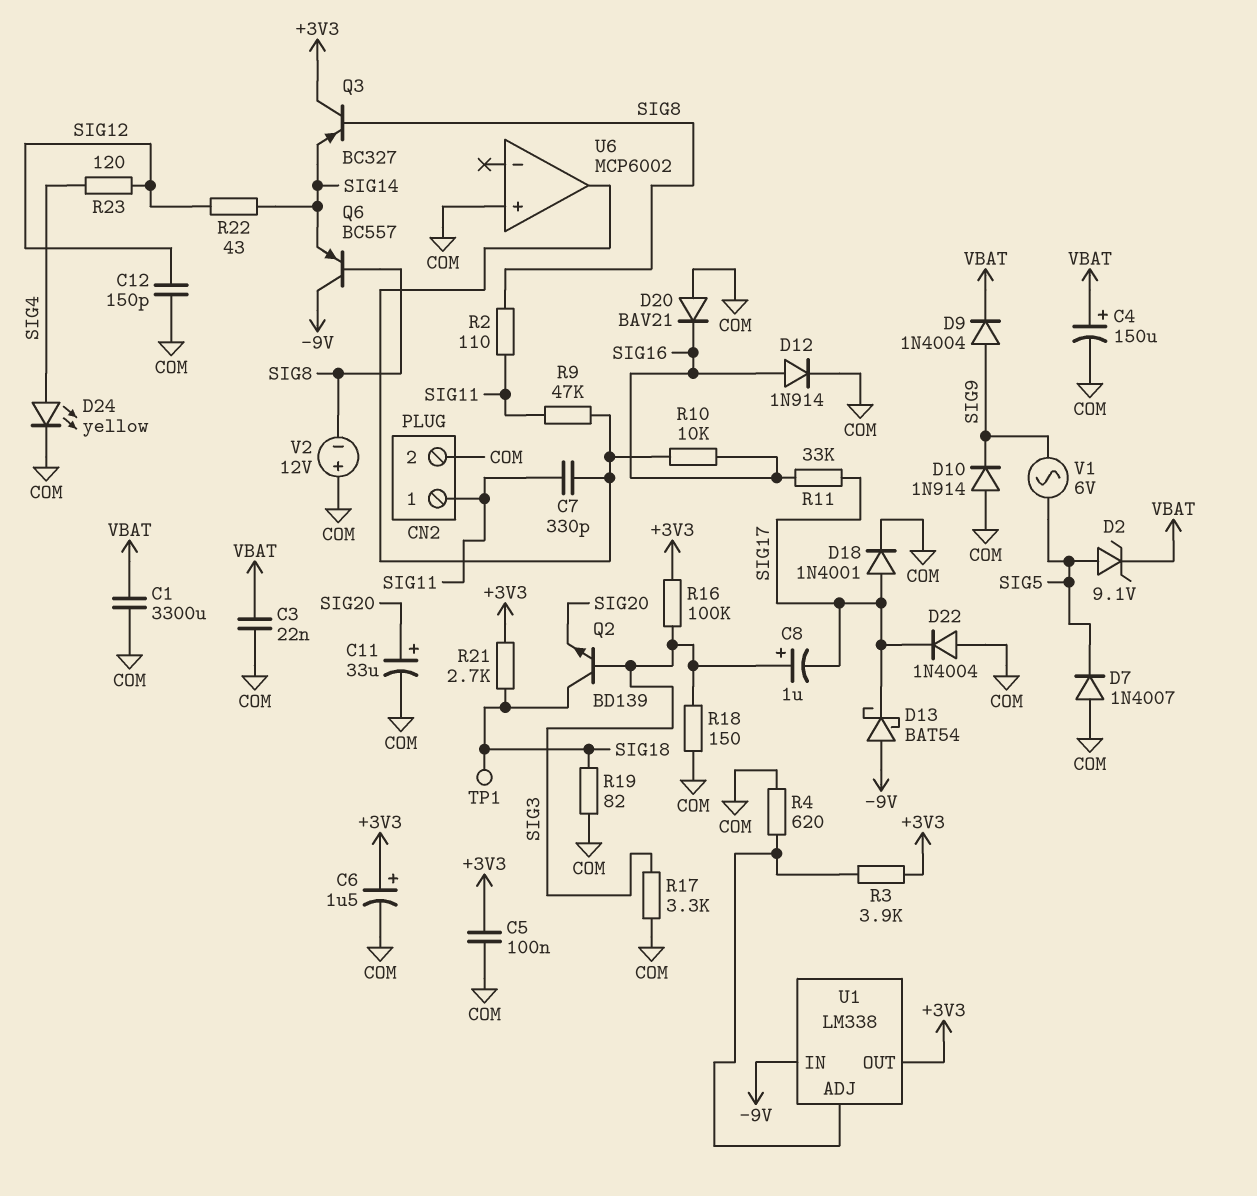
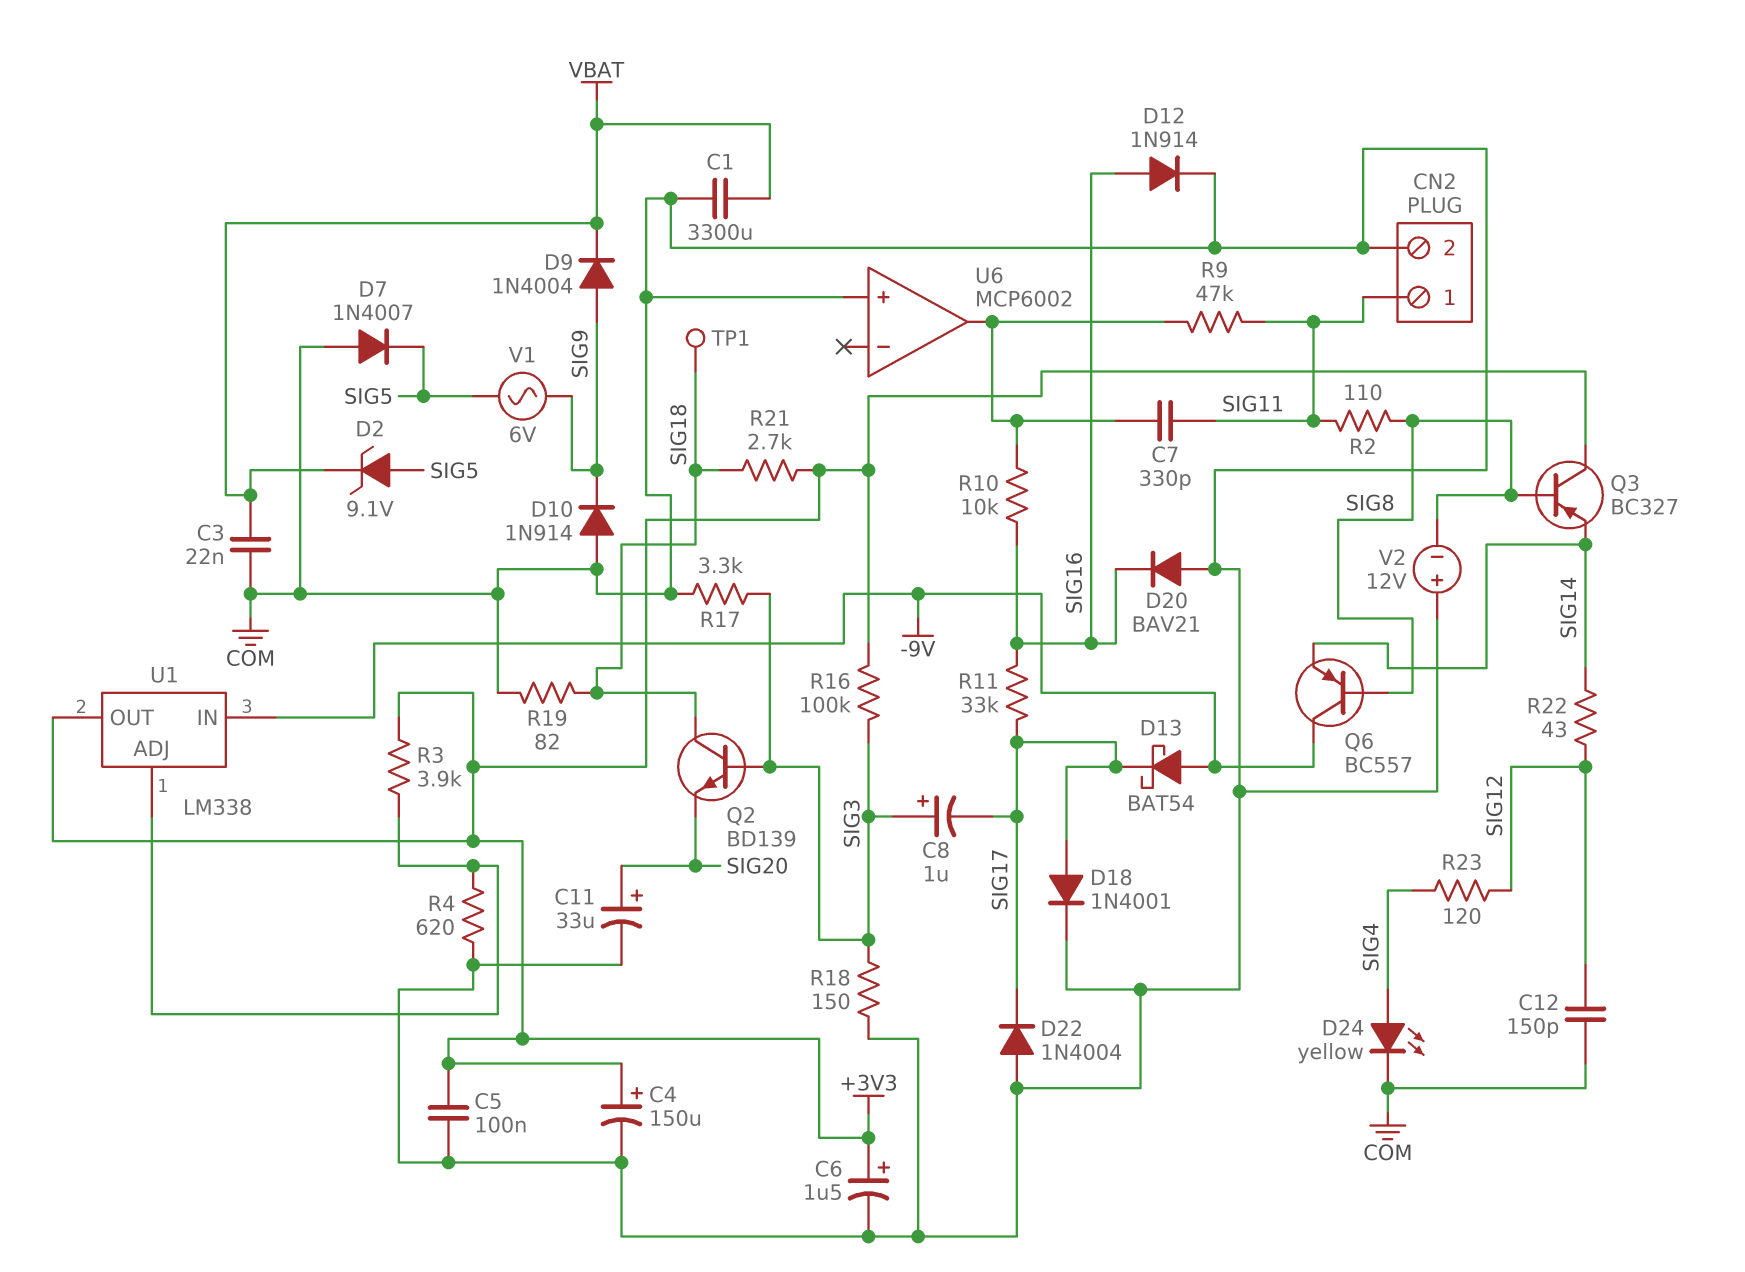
C4: 150uF (plus VBAT, minus COM) -> 150uF (plus +3V3, minus COM)

